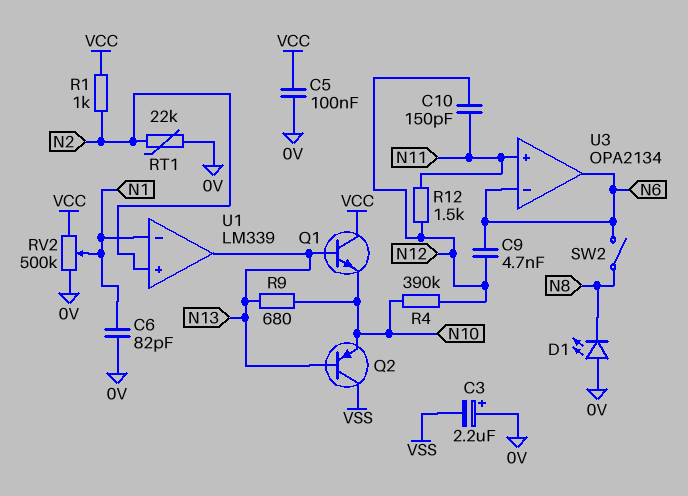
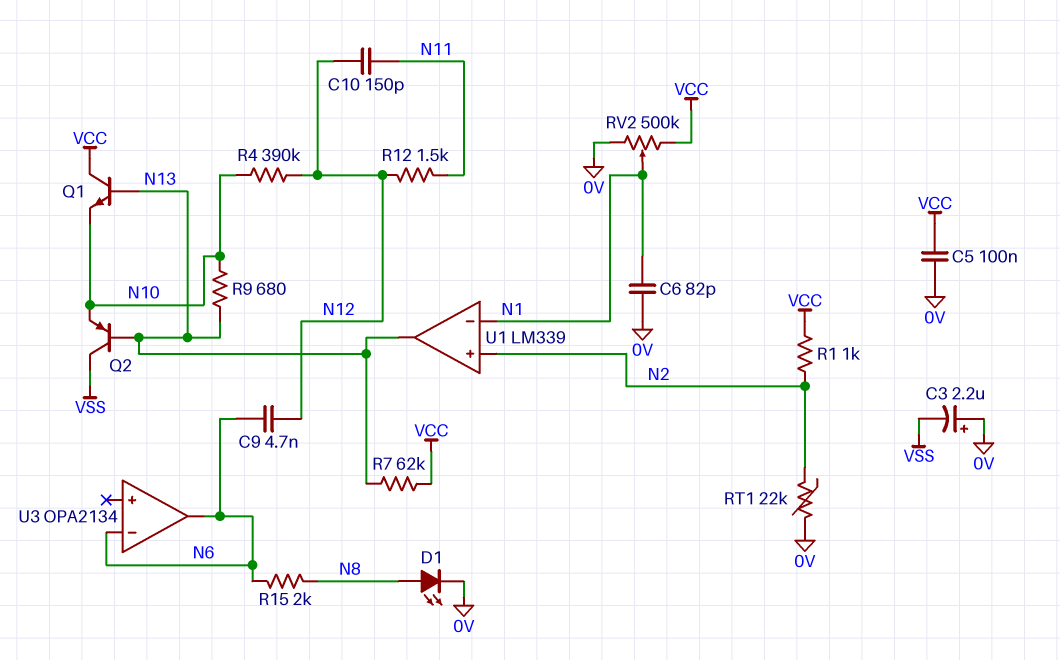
D1: LED (A 0V, K N8) -> LED (A N8, K 0V)
R7: none -> 62k (N13, VCC)
R15: none -> 2k (N6, N8)
SW2: switch (N6, N8) -> none
U3 pin in+: N11 -> none

